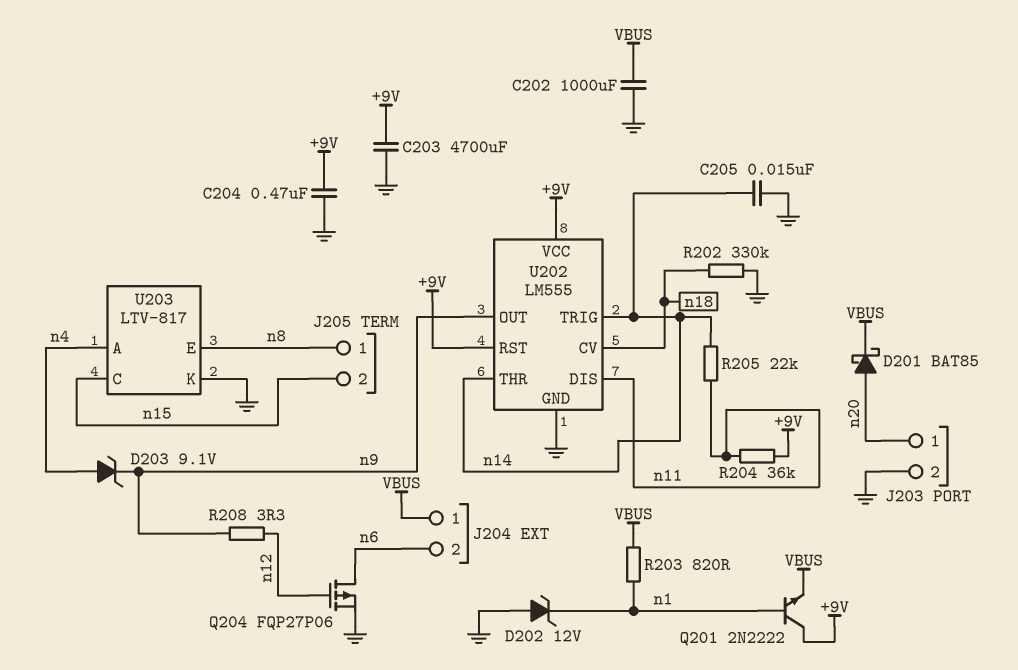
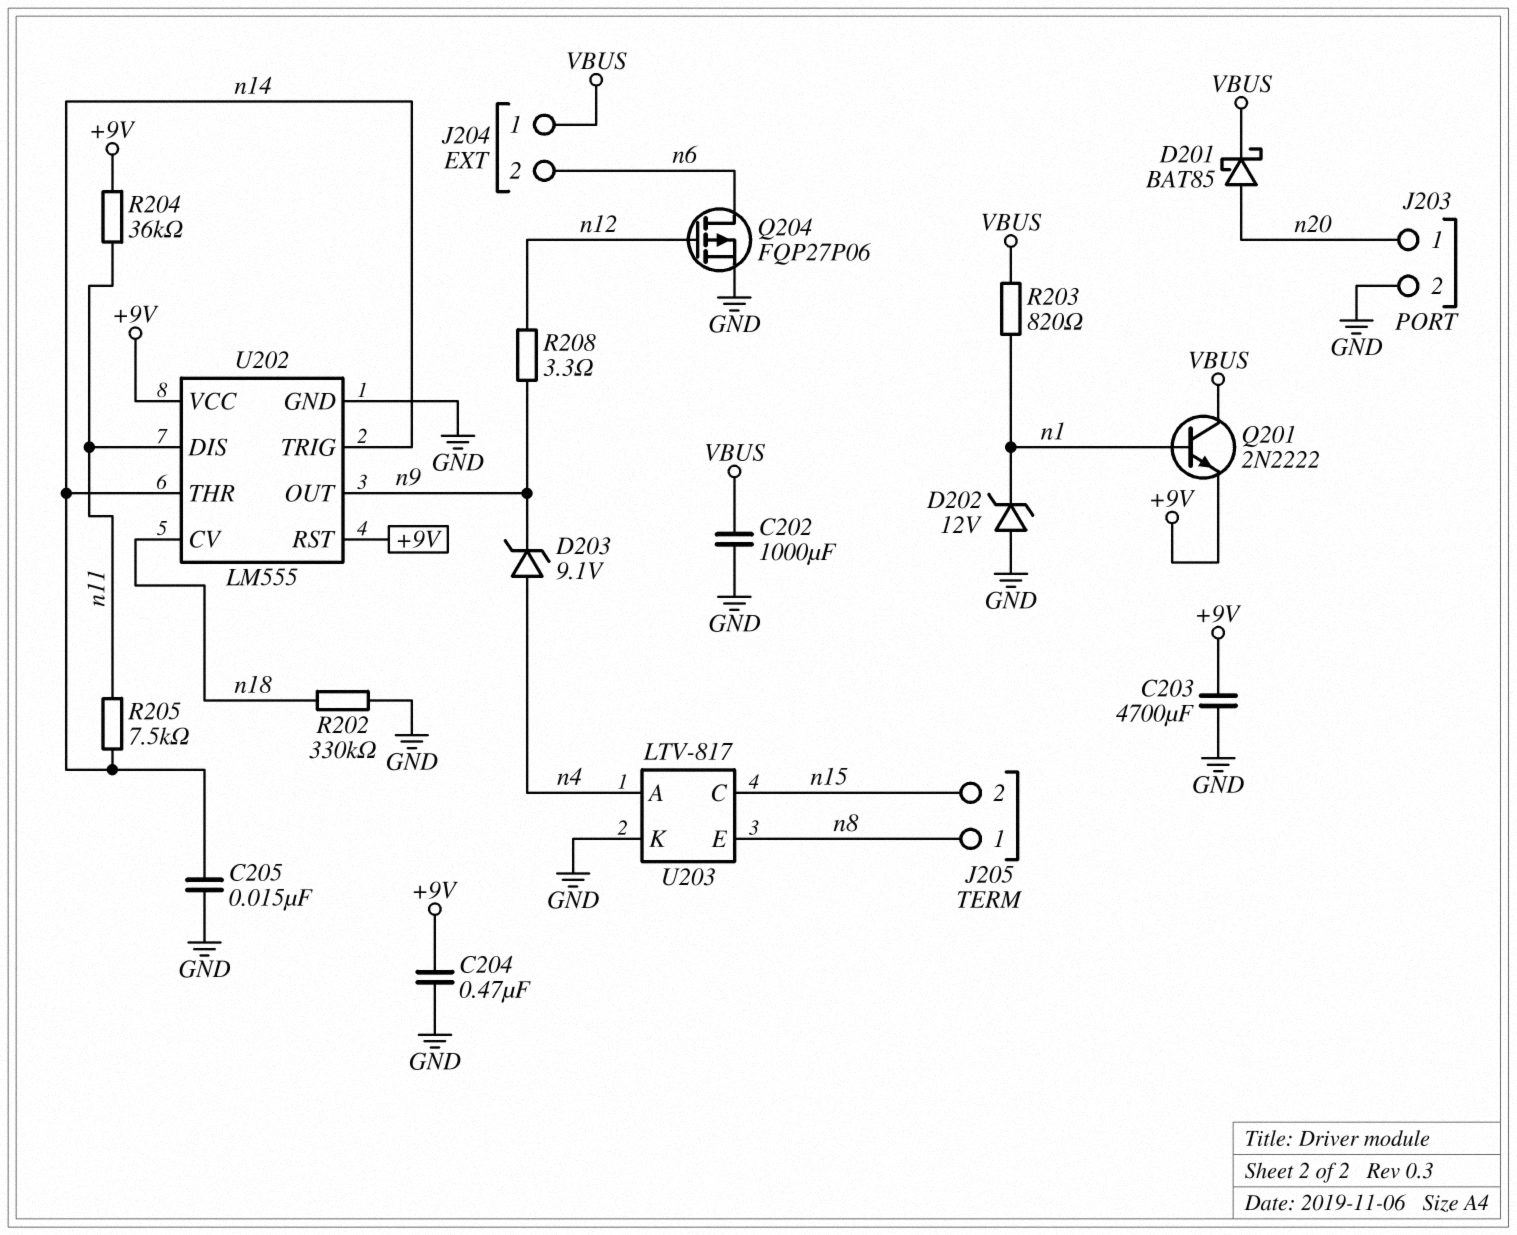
Q201: NPN 2N2222 (B n1, C +9V, E VBUS) -> NPN 2N2222 (B n1, C VBUS, E +9V)
R205: 22k (n11, n14) -> 7.5k (n11, n14)

